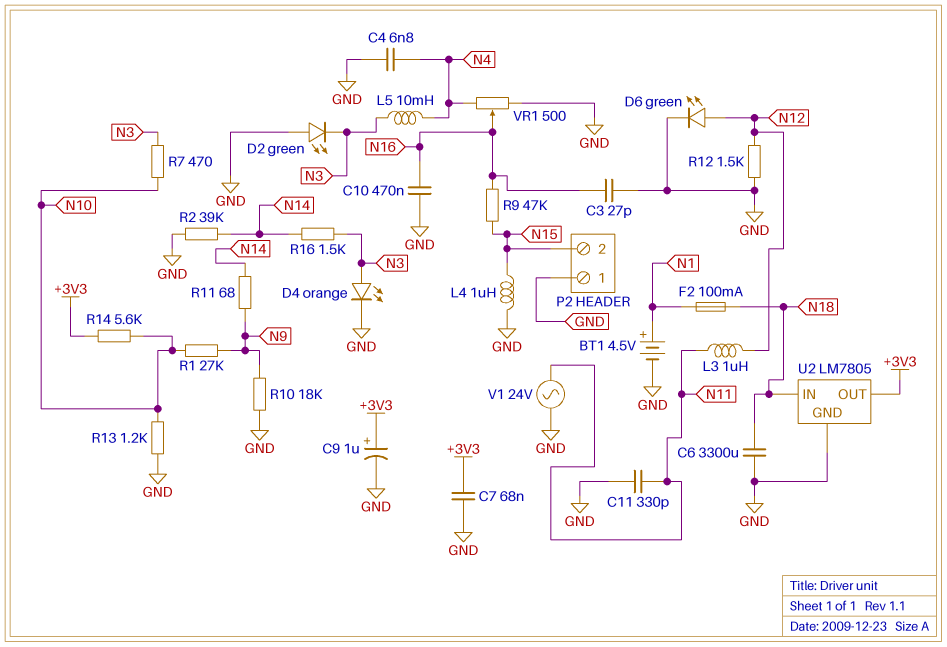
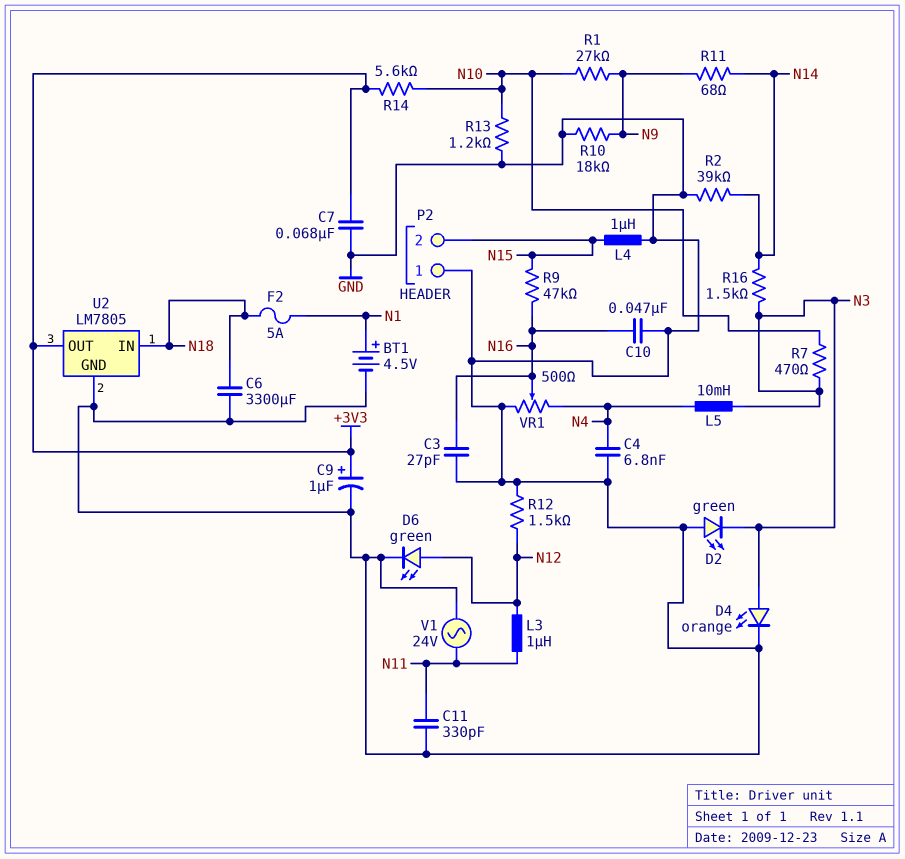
C10: 470nF (GND, N16) -> 47nF (GND, N16)
F2: 100mA (N1, N18) -> 5A (N1, N18)

